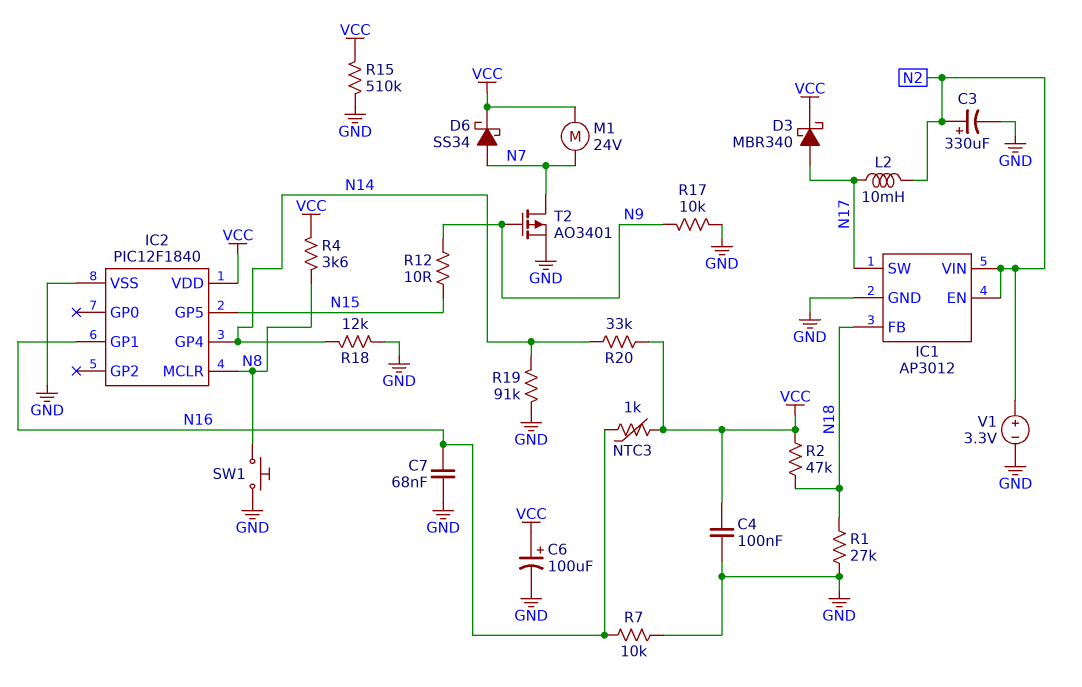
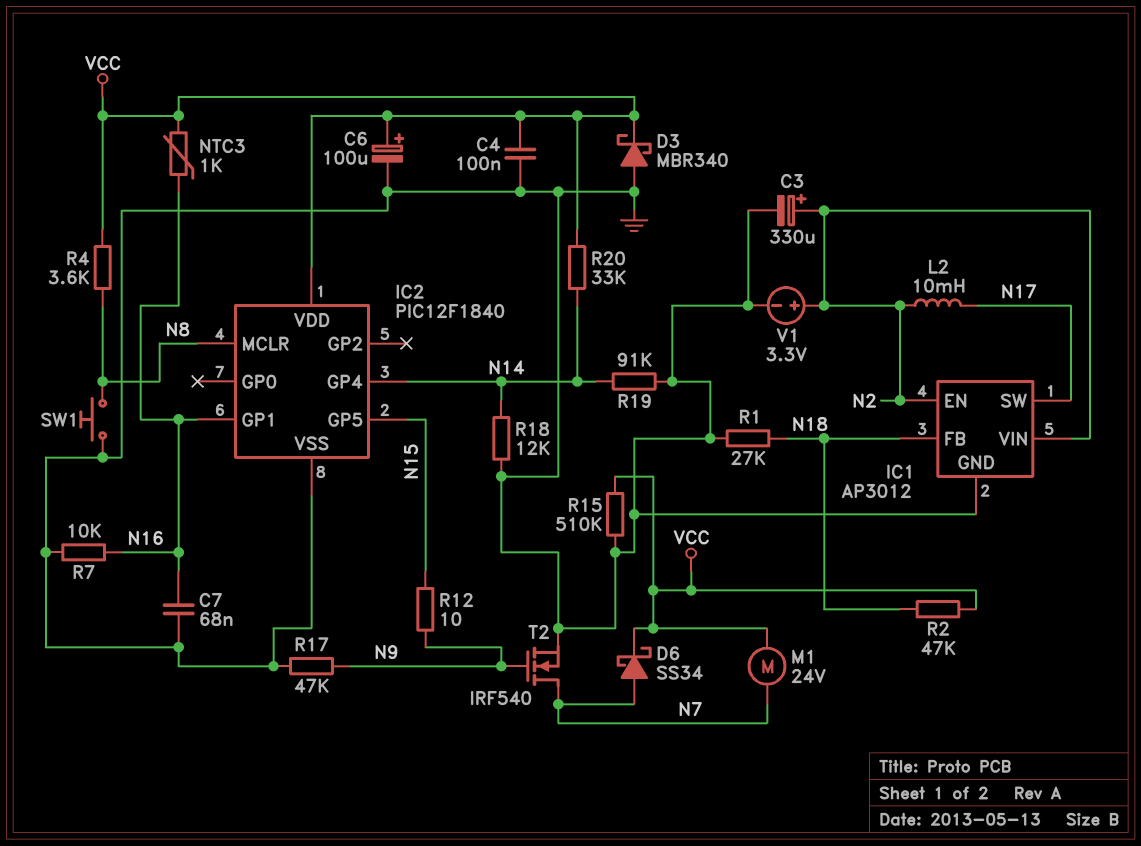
D3: schottky MBR340 (A N17, K VCC) -> schottky MBR340 (A GND, K VCC)
R17: 10k (GND, N9) -> 47k (GND, N9)
T2: PMOS AO3401 (G N9, D N7, S GND) -> NMOS IRF540 (G N9, D N7, S GND)

